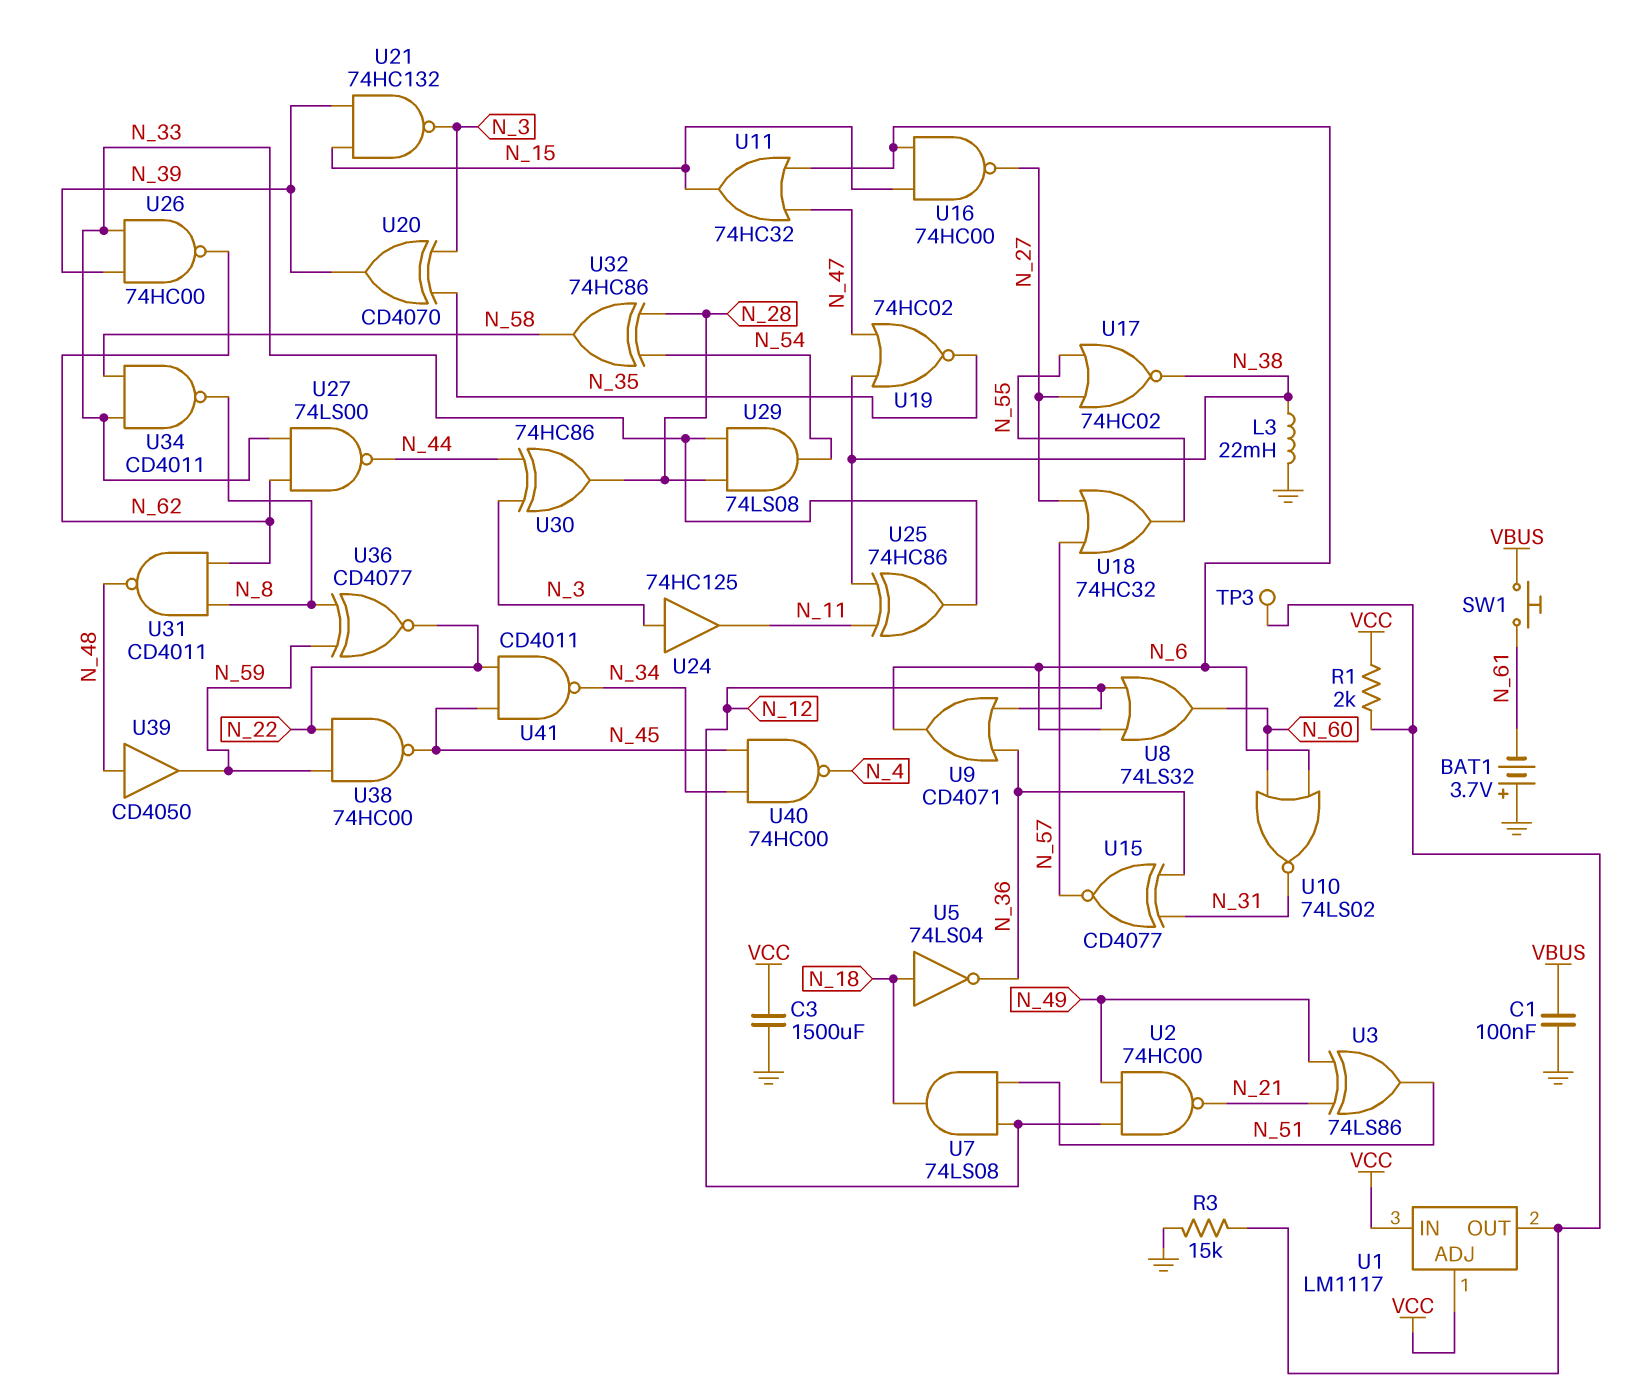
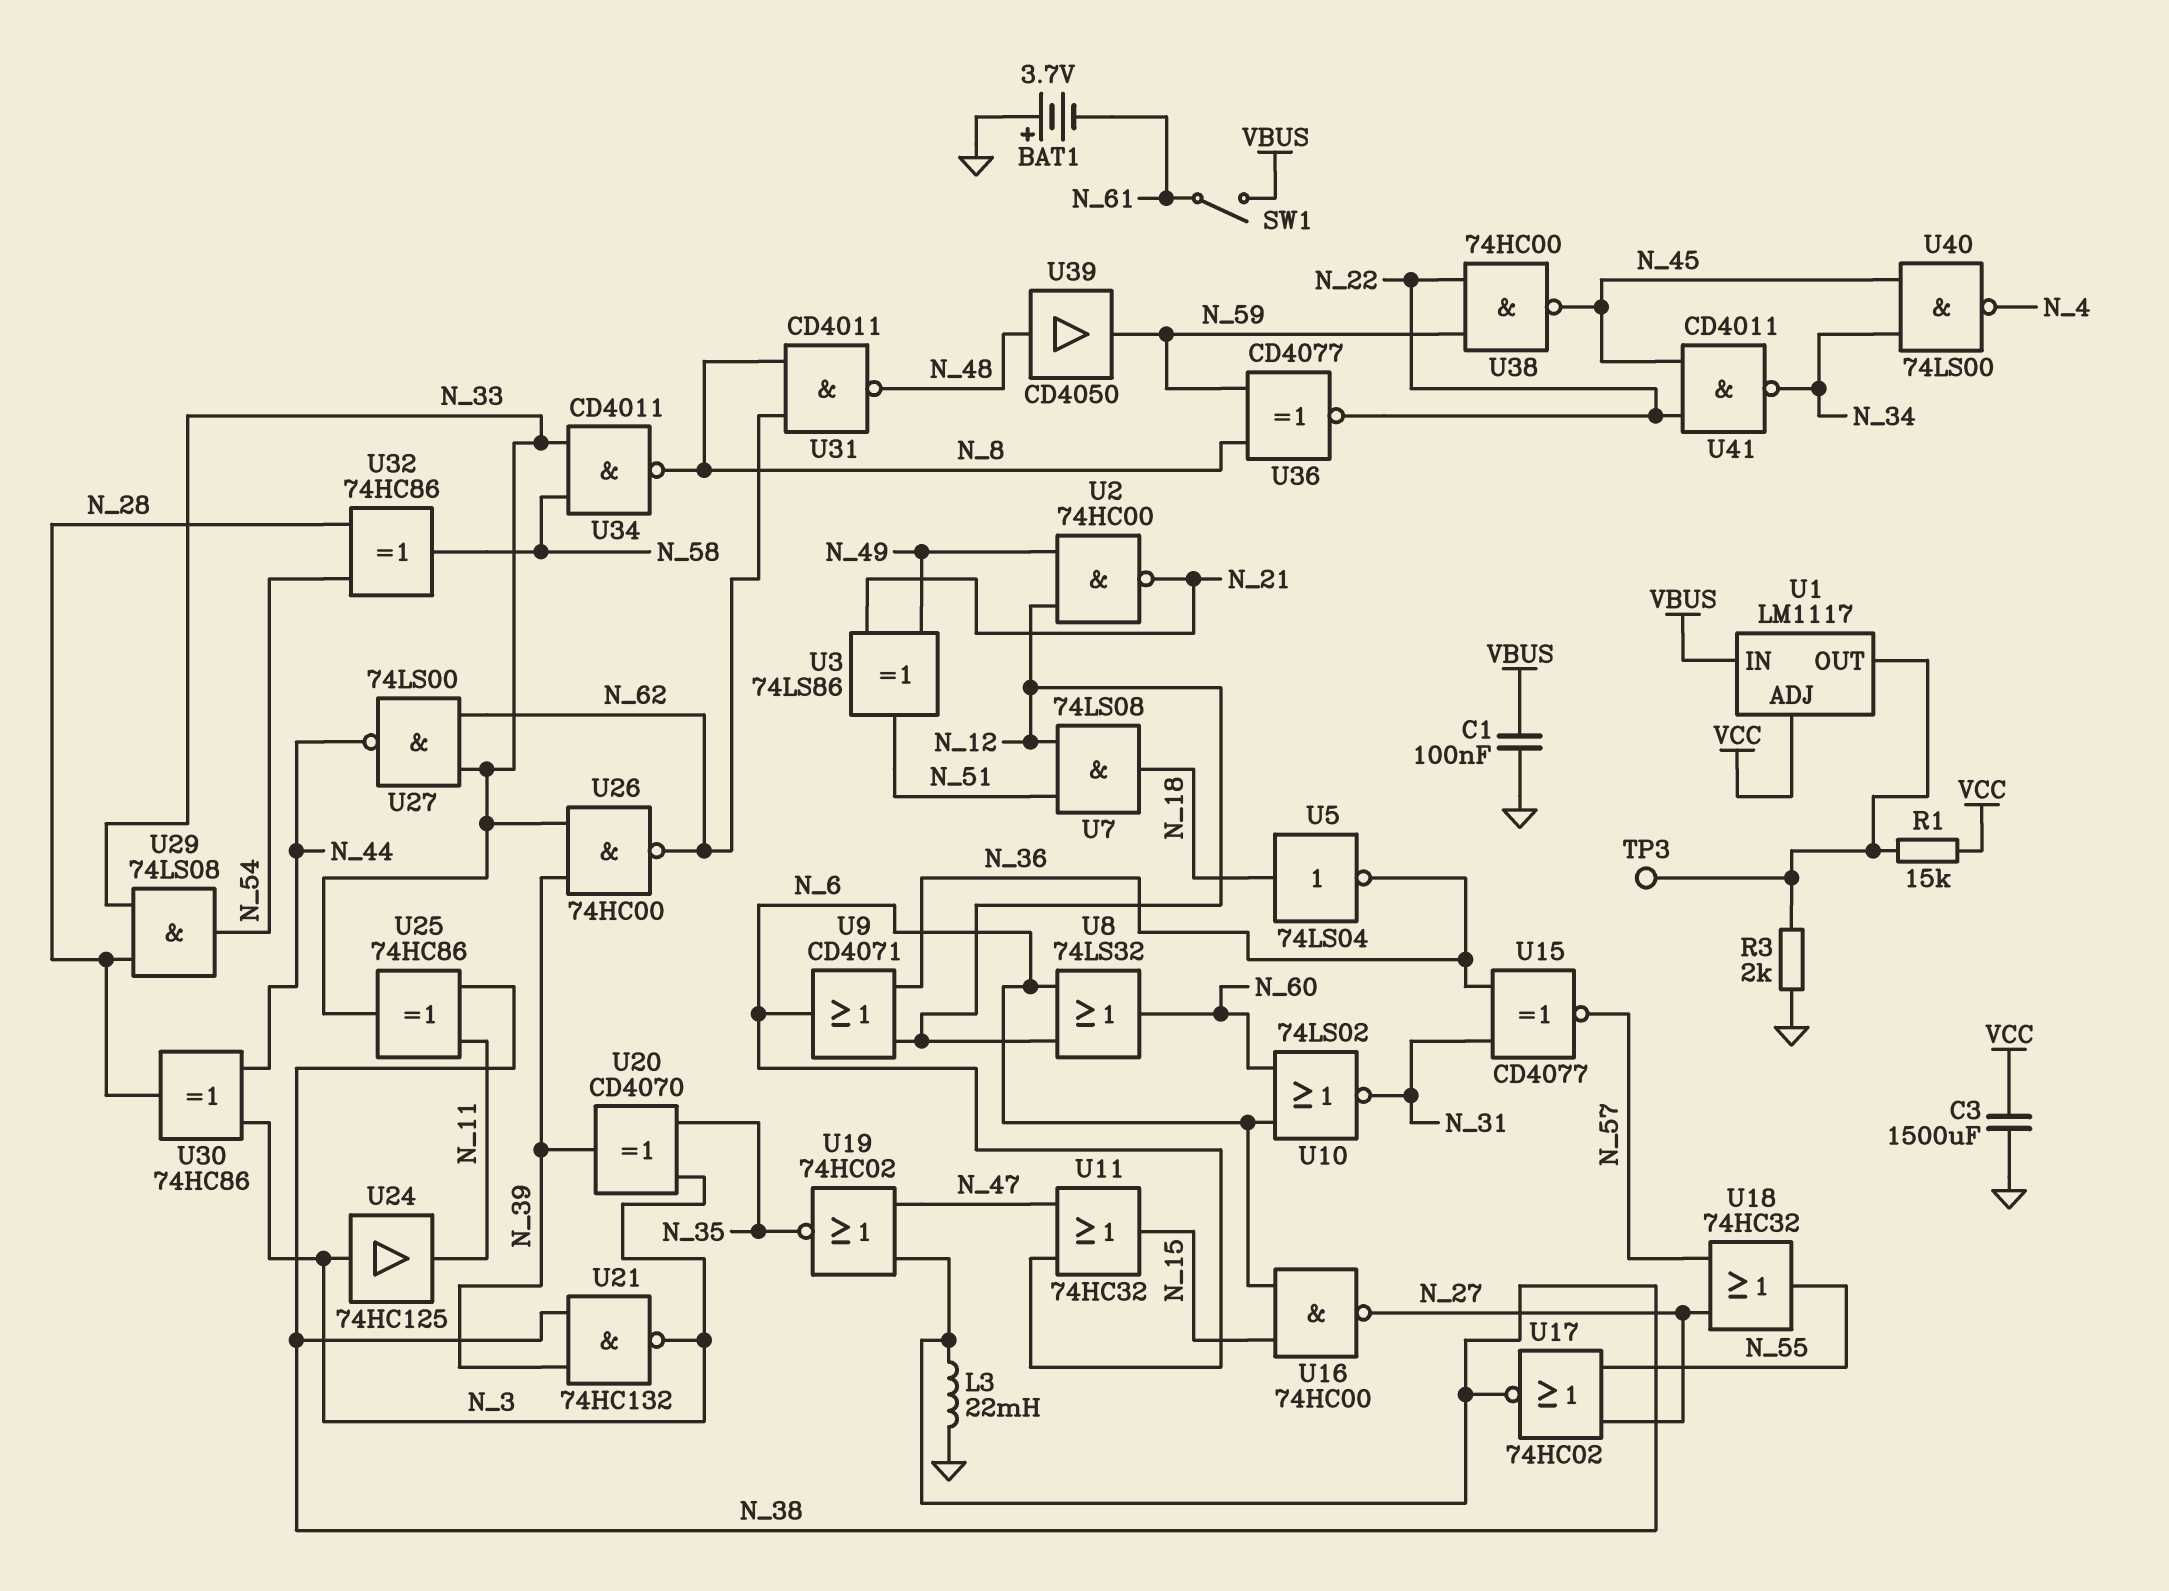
R1: 2k (U1/OUT, VCC) -> 15k (U1/OUT, VCC)
R3: 15k (GND, U1/OUT) -> 2k (GND, U1/OUT)
SW1: button (N_61, VBUS) -> switch (N_61, VBUS)
U1 pin IN: VCC -> VBUS
U21: NAND 74HC132 (in N_15, in N_39, out N_3) -> NAND 74HC132 (in N_38, in N_39, out N_3)
U40: NAND 74HC00 (in N_34, in N_45, out N_4) -> NAND 74LS00 (in N_34, in N_45, out N_4)

